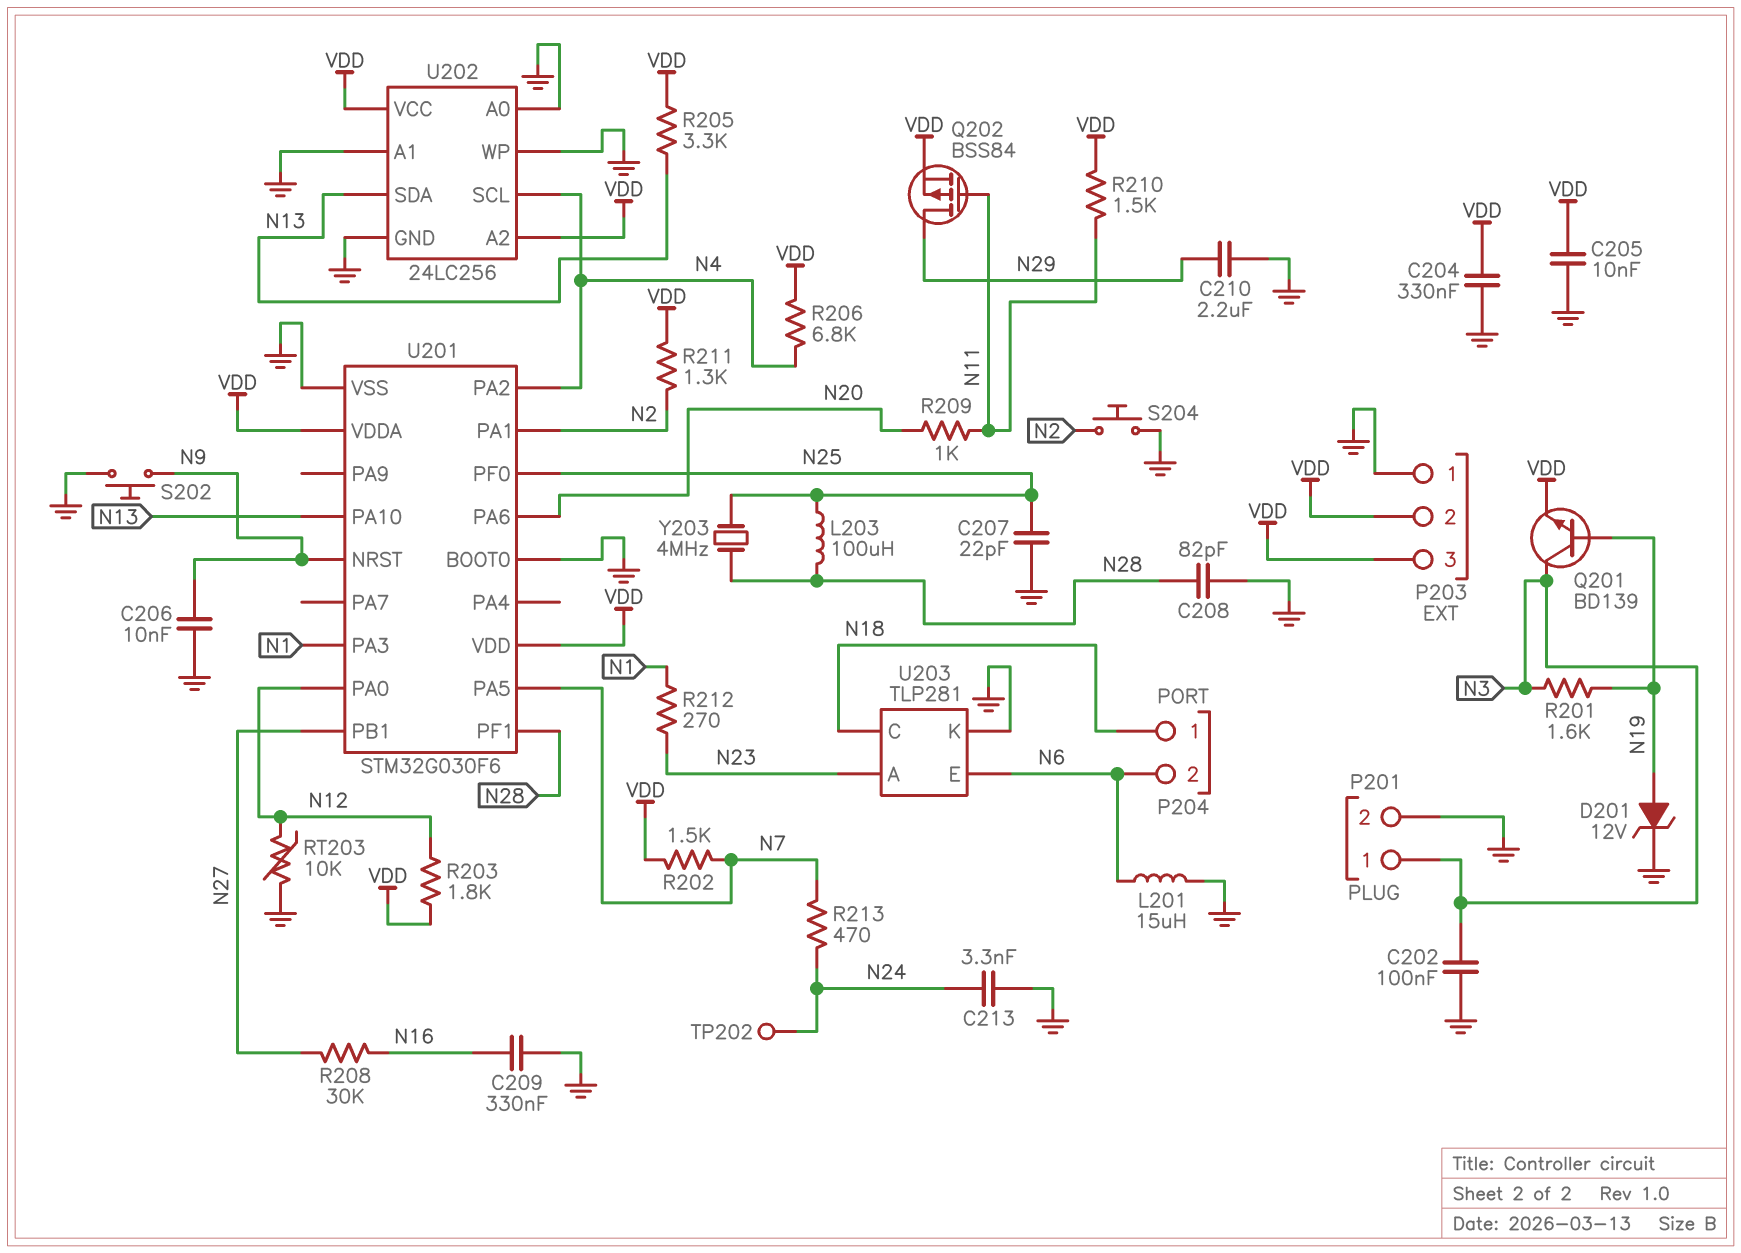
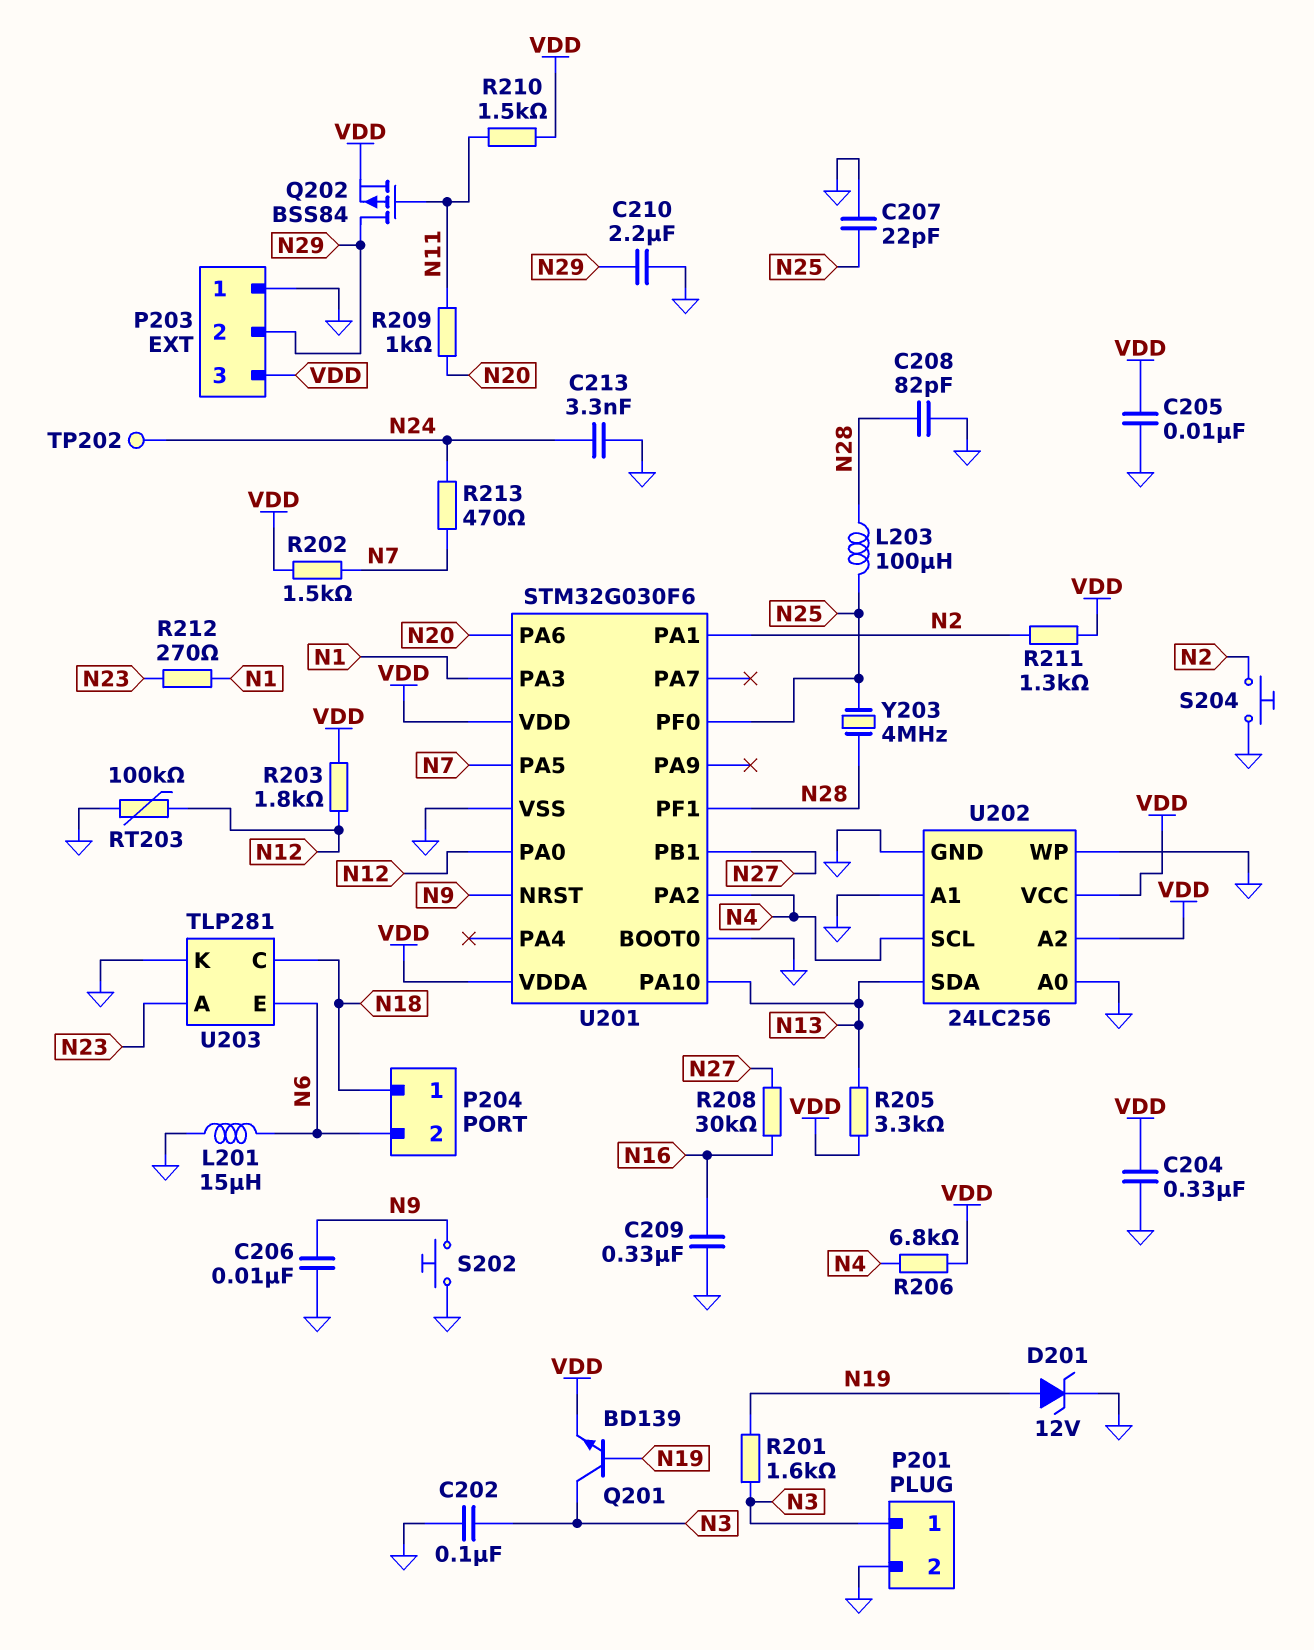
P203 pin 2: VDD -> N29
RT203: 10k (GND, N12) -> 100k (GND, N12)

